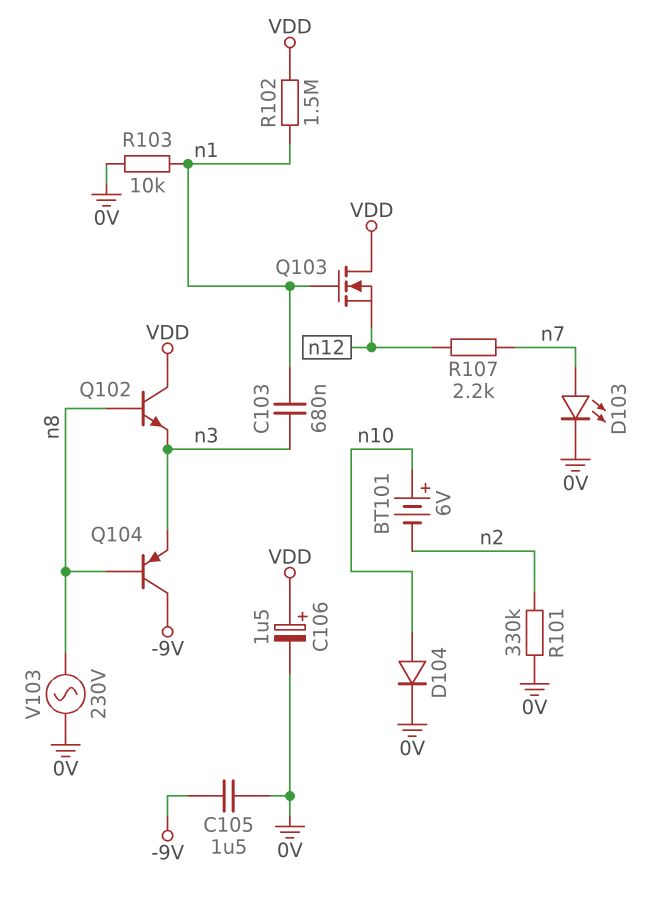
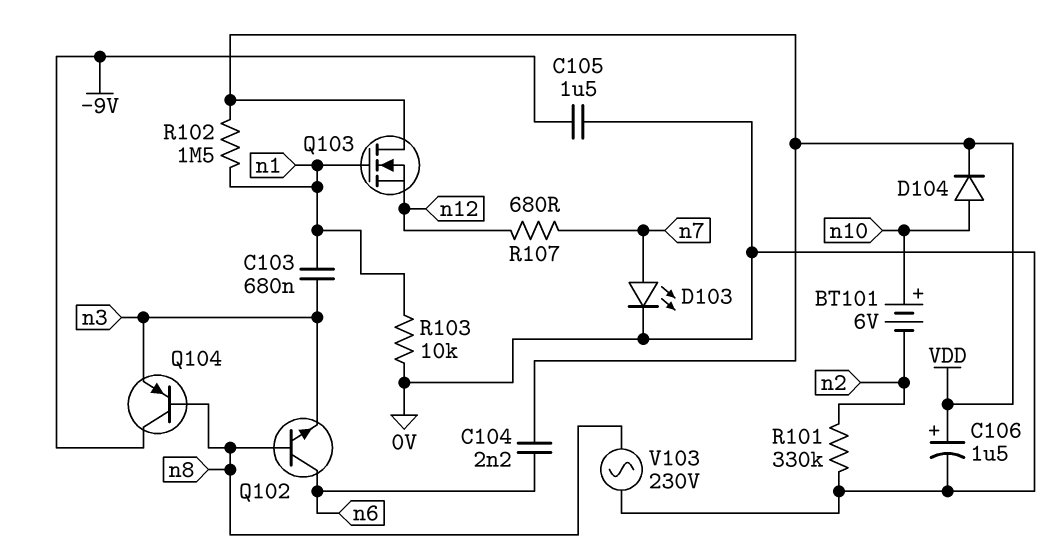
C104: none -> 2.2nF (VDD, n6)
D104: diode (A n10, K 0V) -> diode (A n10, K VDD)
Q102: NPN (B n8, C VDD, E n3) -> NPN (B n8, C n6, E n3)
R107: 2.2k (n7, n12) -> 680 (n7, n12)

